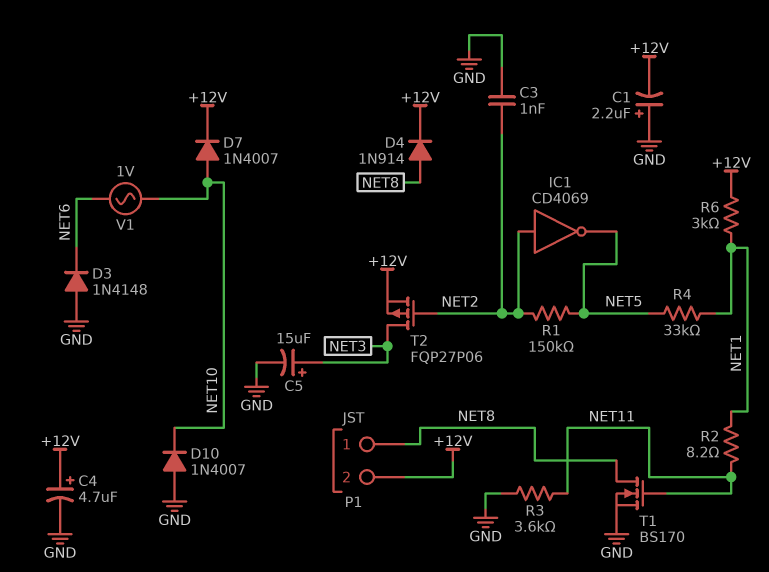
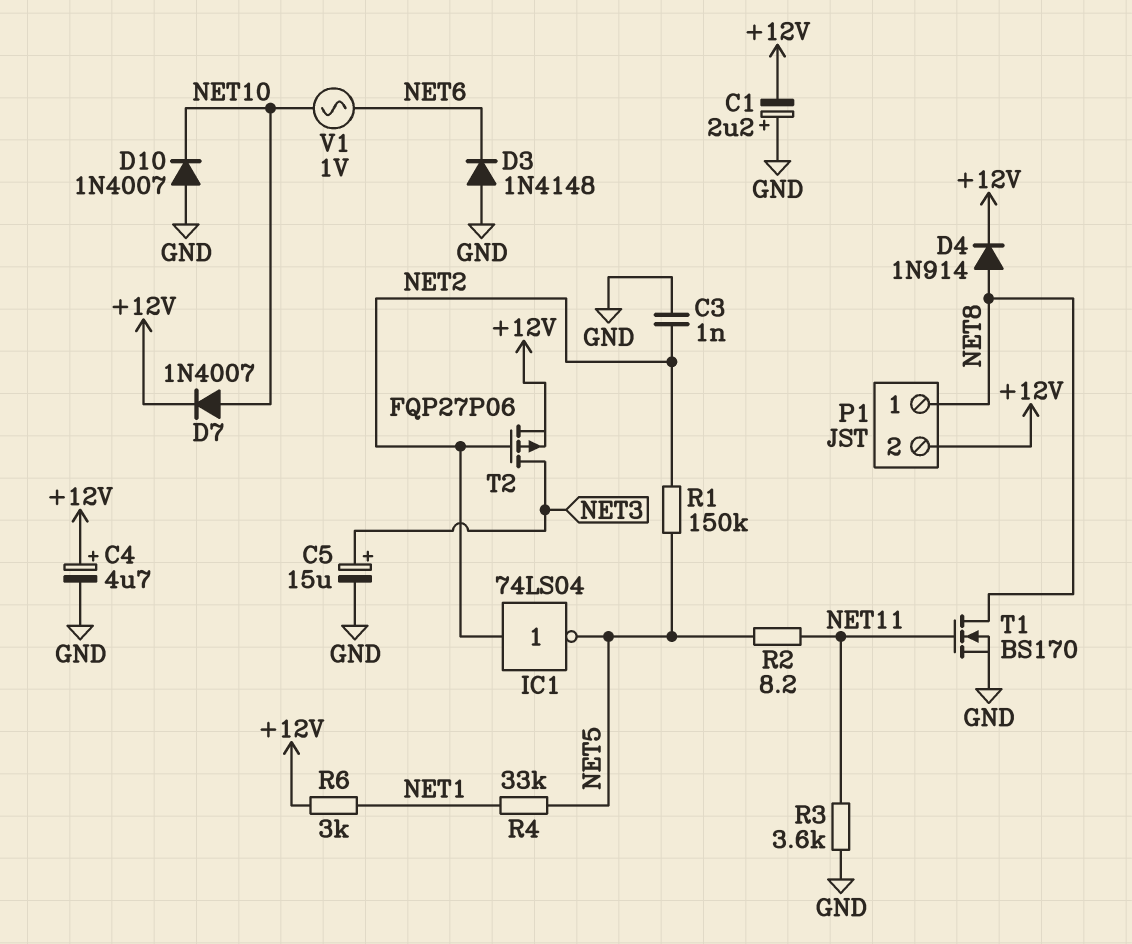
IC1: NOT CD4069 (in NET2, out NET5) -> NOT 74LS04 (in NET2, out NET5)
R2: 8.2 (NET1, NET11) -> 8.2 (NET5, NET11)

